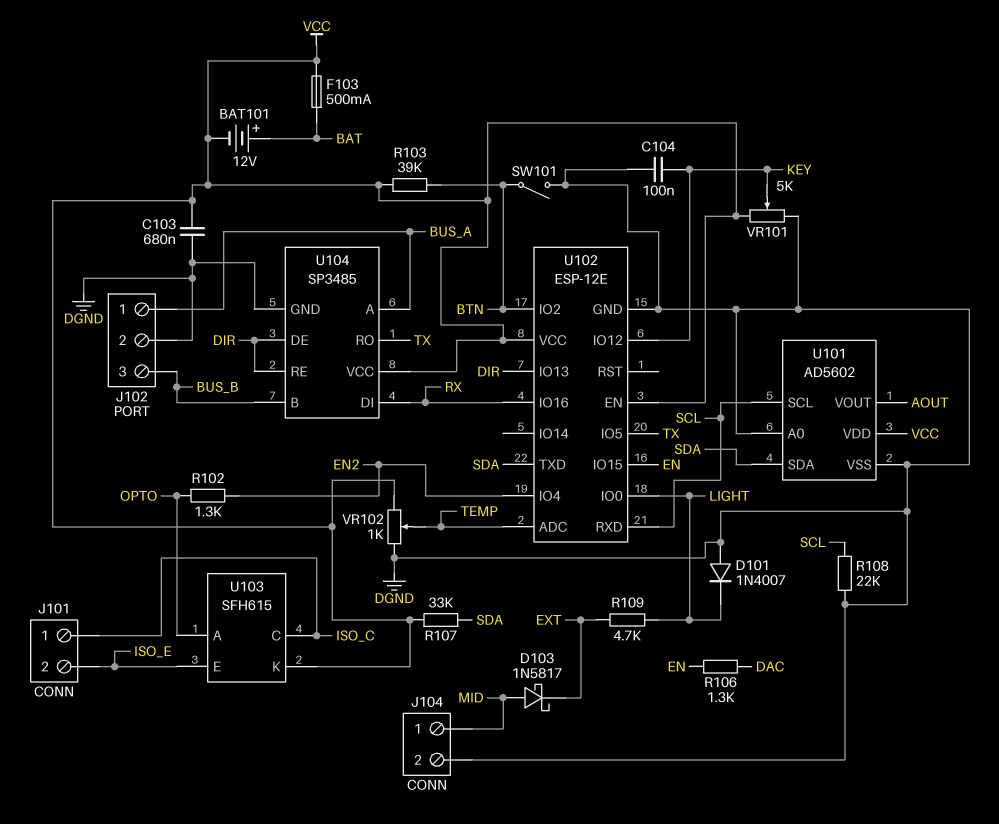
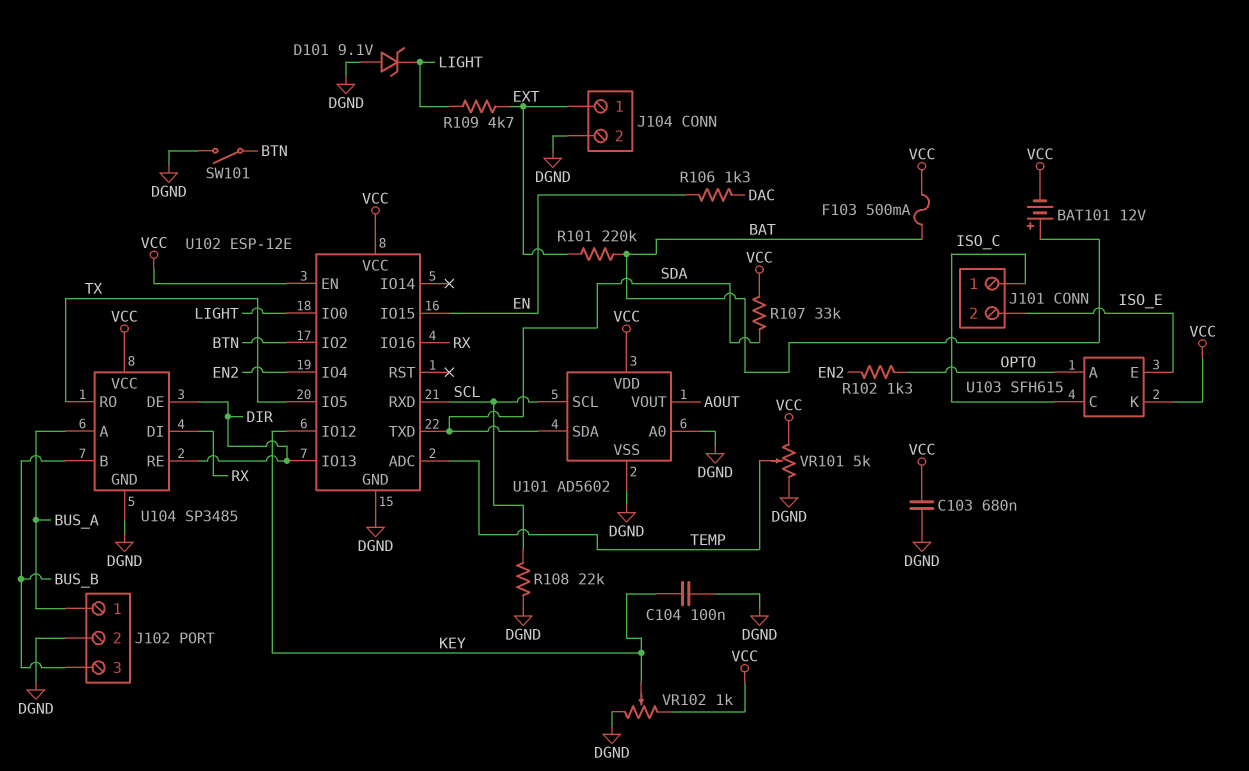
D101: diode 1N4007 (A DGND, K LIGHT) -> zener 9.1V (A DGND, K LIGHT)
D103: schottky 1N5817 (A MID, K EXT) -> none
J104 pin 1: MID -> EXT
R101: none -> 220k (BAT, EXT)
R103: 39k (BTN, VCC) -> none
VR101: 5k (DGND, VCC, wiper KEY) -> 5k (DGND, VCC, wiper TEMP)
VR102: 1k (DGND, VCC, wiper TEMP) -> 1k (DGND, VCC, wiper KEY)

